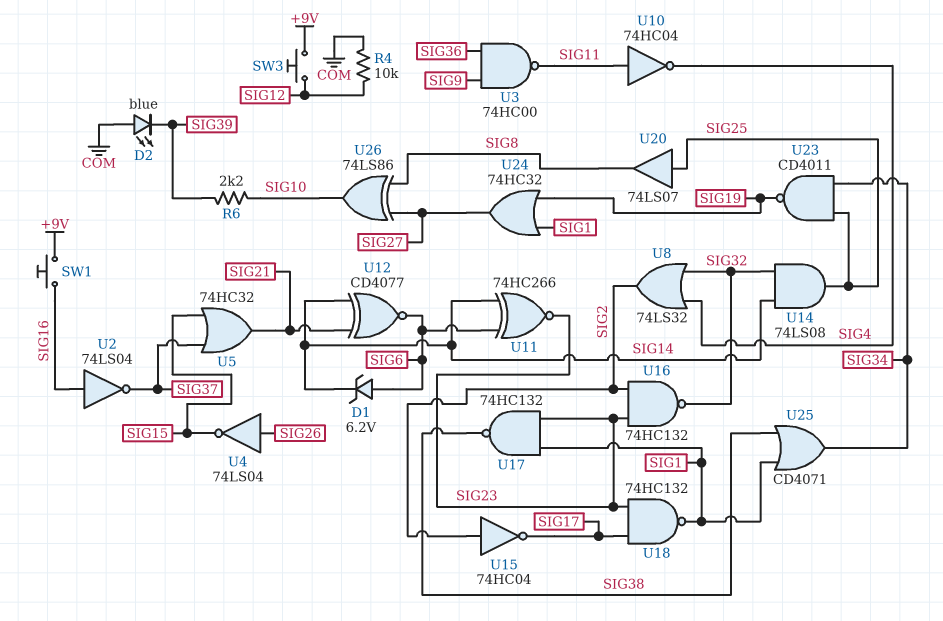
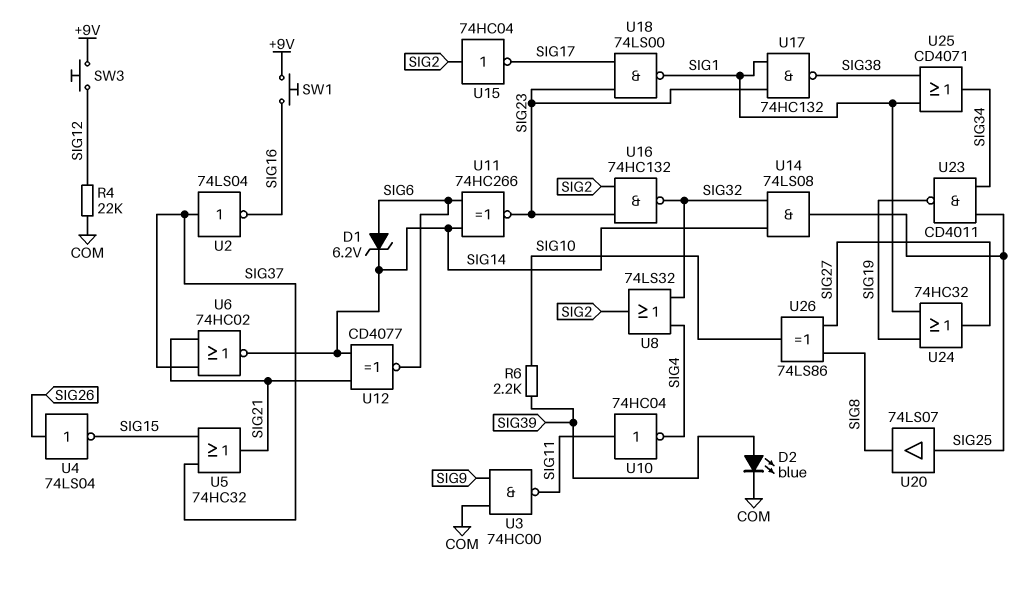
D2: LED blue (A COM, K SIG39) -> LED blue (A SIG39, K COM)
R4: 10k (COM, SIG12) -> 22k (COM, SIG12)
U2: NOT 74LS04 (in SIG16, out SIG37) -> NOT 74LS04 (in SIG37, out SIG16)
U3: NAND 74HC00 (in SIG9, in SIG36, out SIG11) -> NAND 74HC00 (in COM, in SIG9, out SIG11)
U6: none -> NOR 74HC02 (in SIG21, in SIG37, out SIG14)
U18: NAND 74HC132 (in SIG17, in SIG23, out SIG1) -> NAND 74LS00 (in SIG17, in SIG23, out SIG1)

